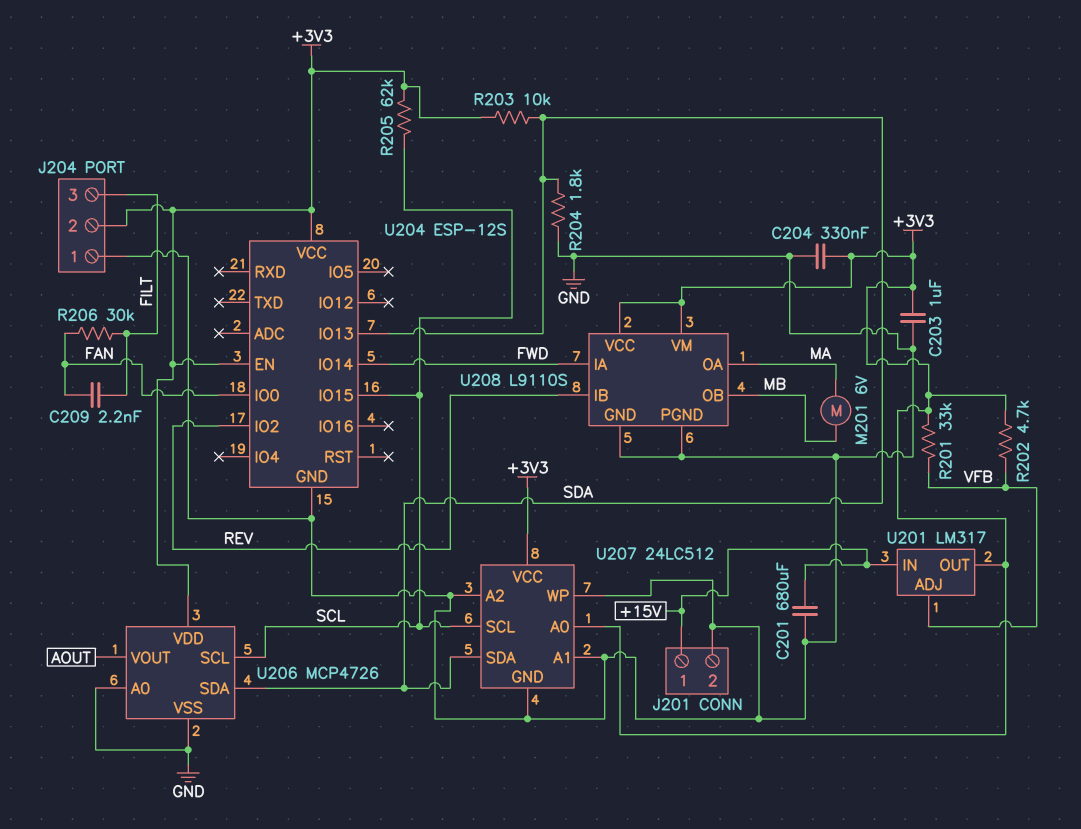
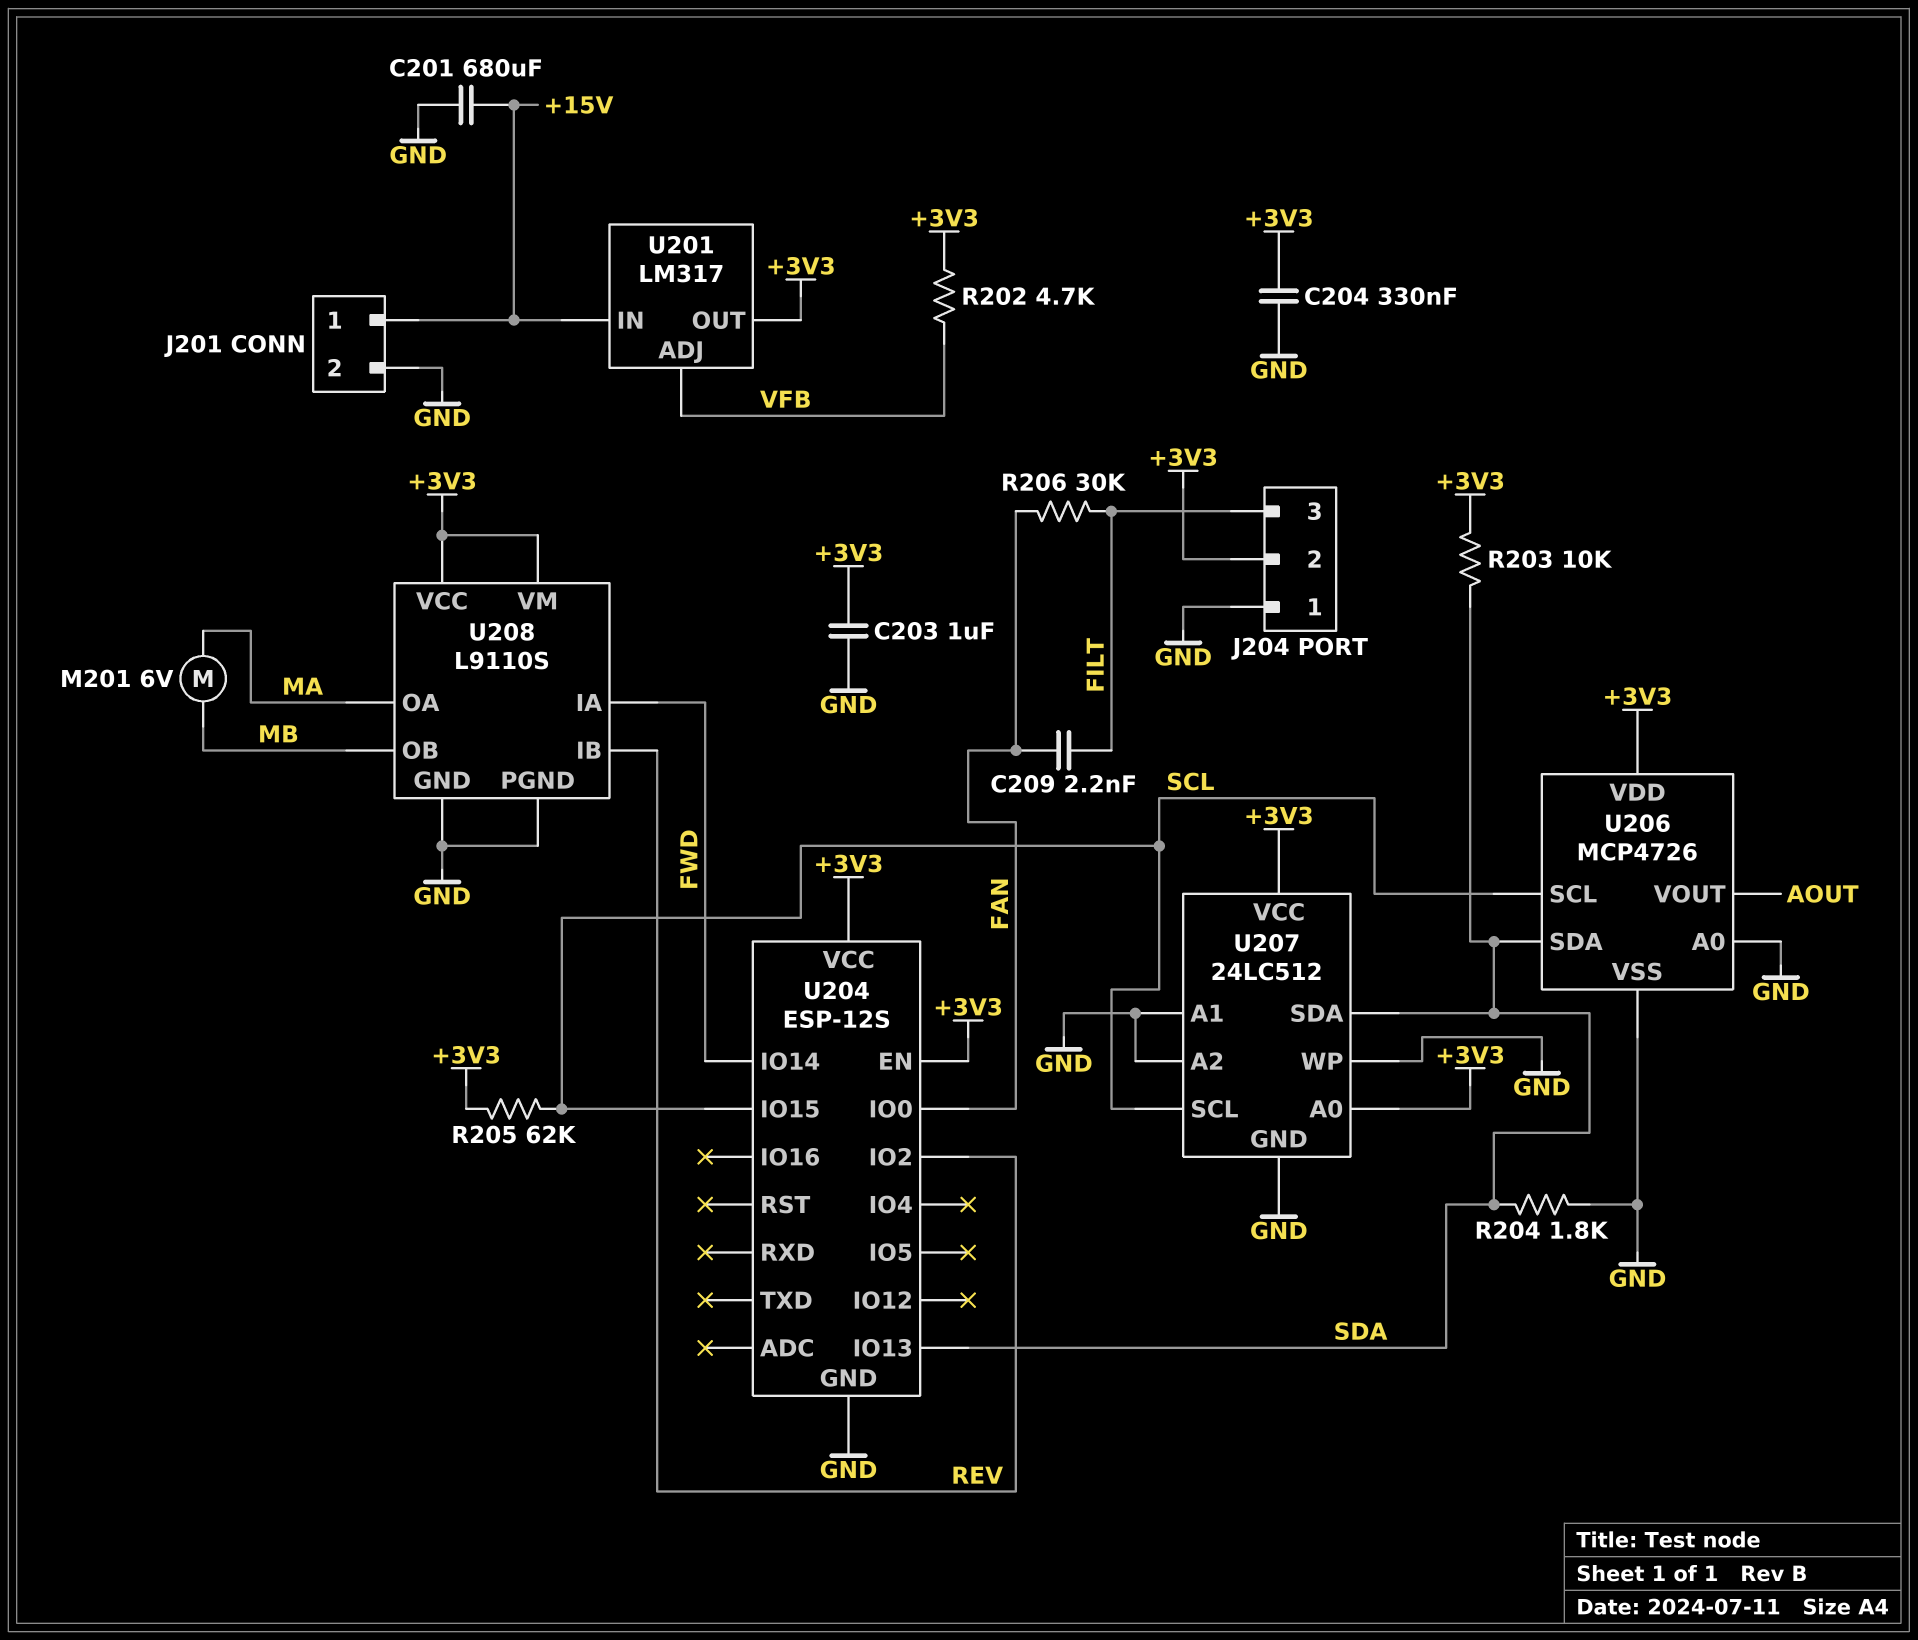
R201: 33k (+3V3, VFB) -> none

